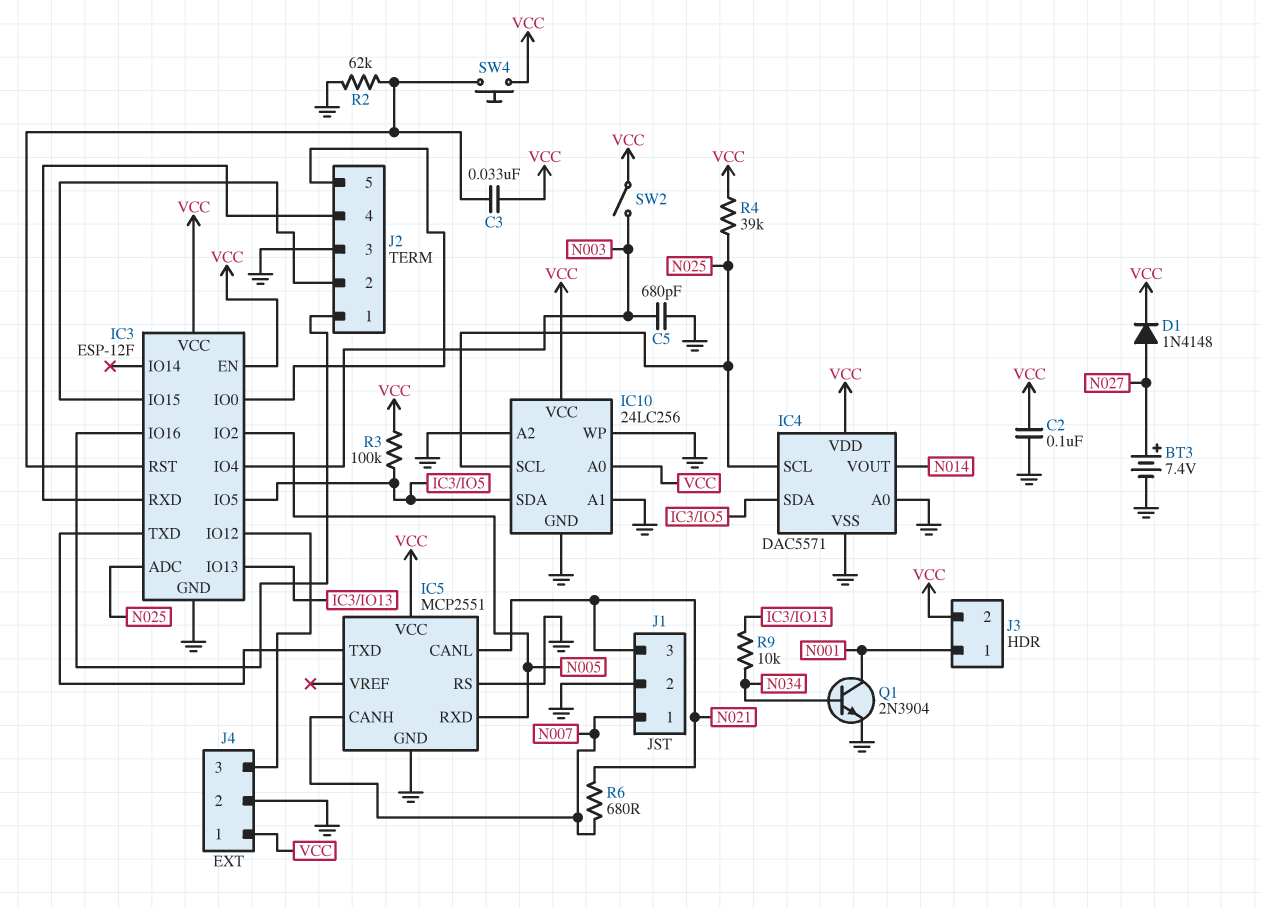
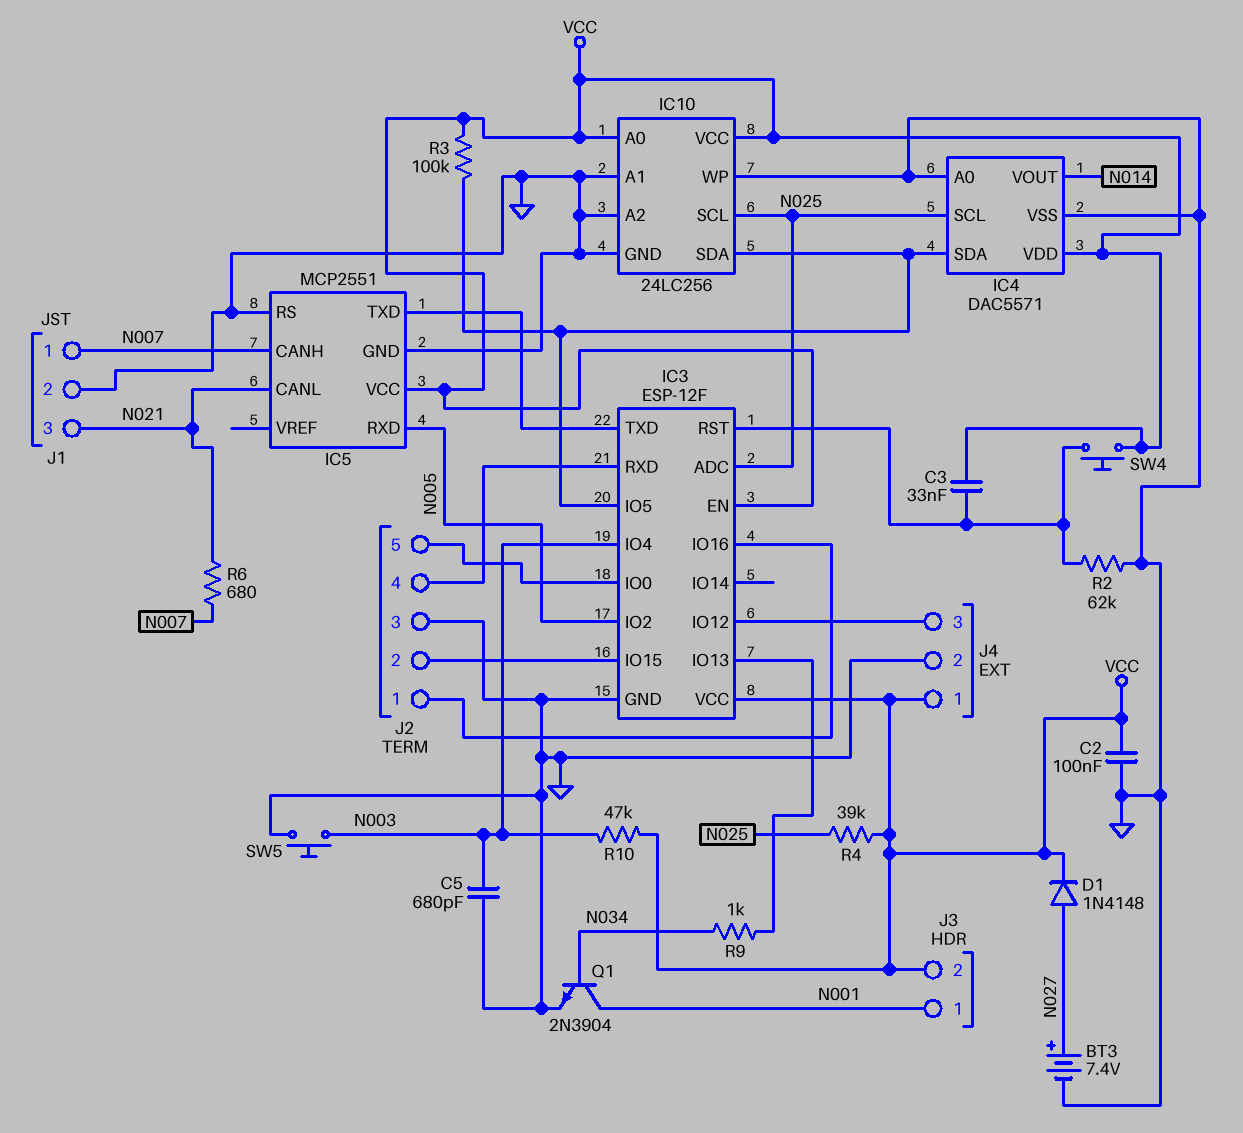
R9: 10k (IC3/IO13, N034) -> 1k (IC3/IO13, N034)
R10: none -> 47k (N003, VCC)
SW2: switch (N003, VCC) -> none
SW5: none -> button (GND, N003)

